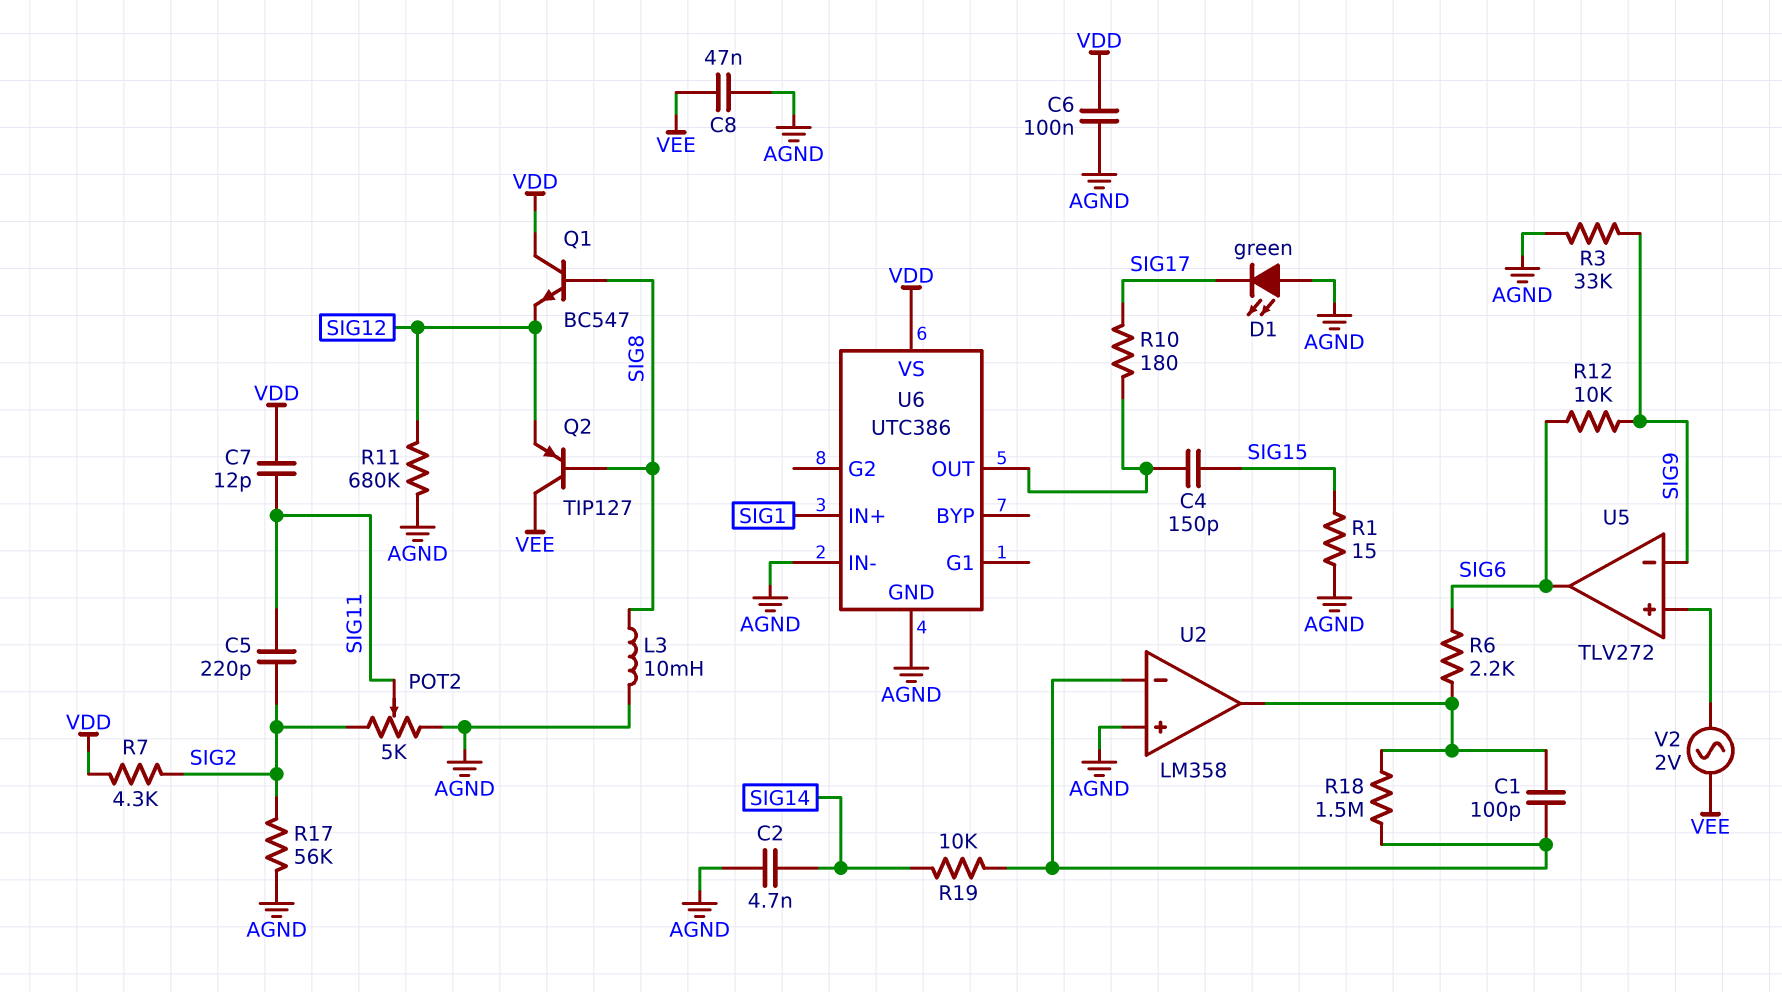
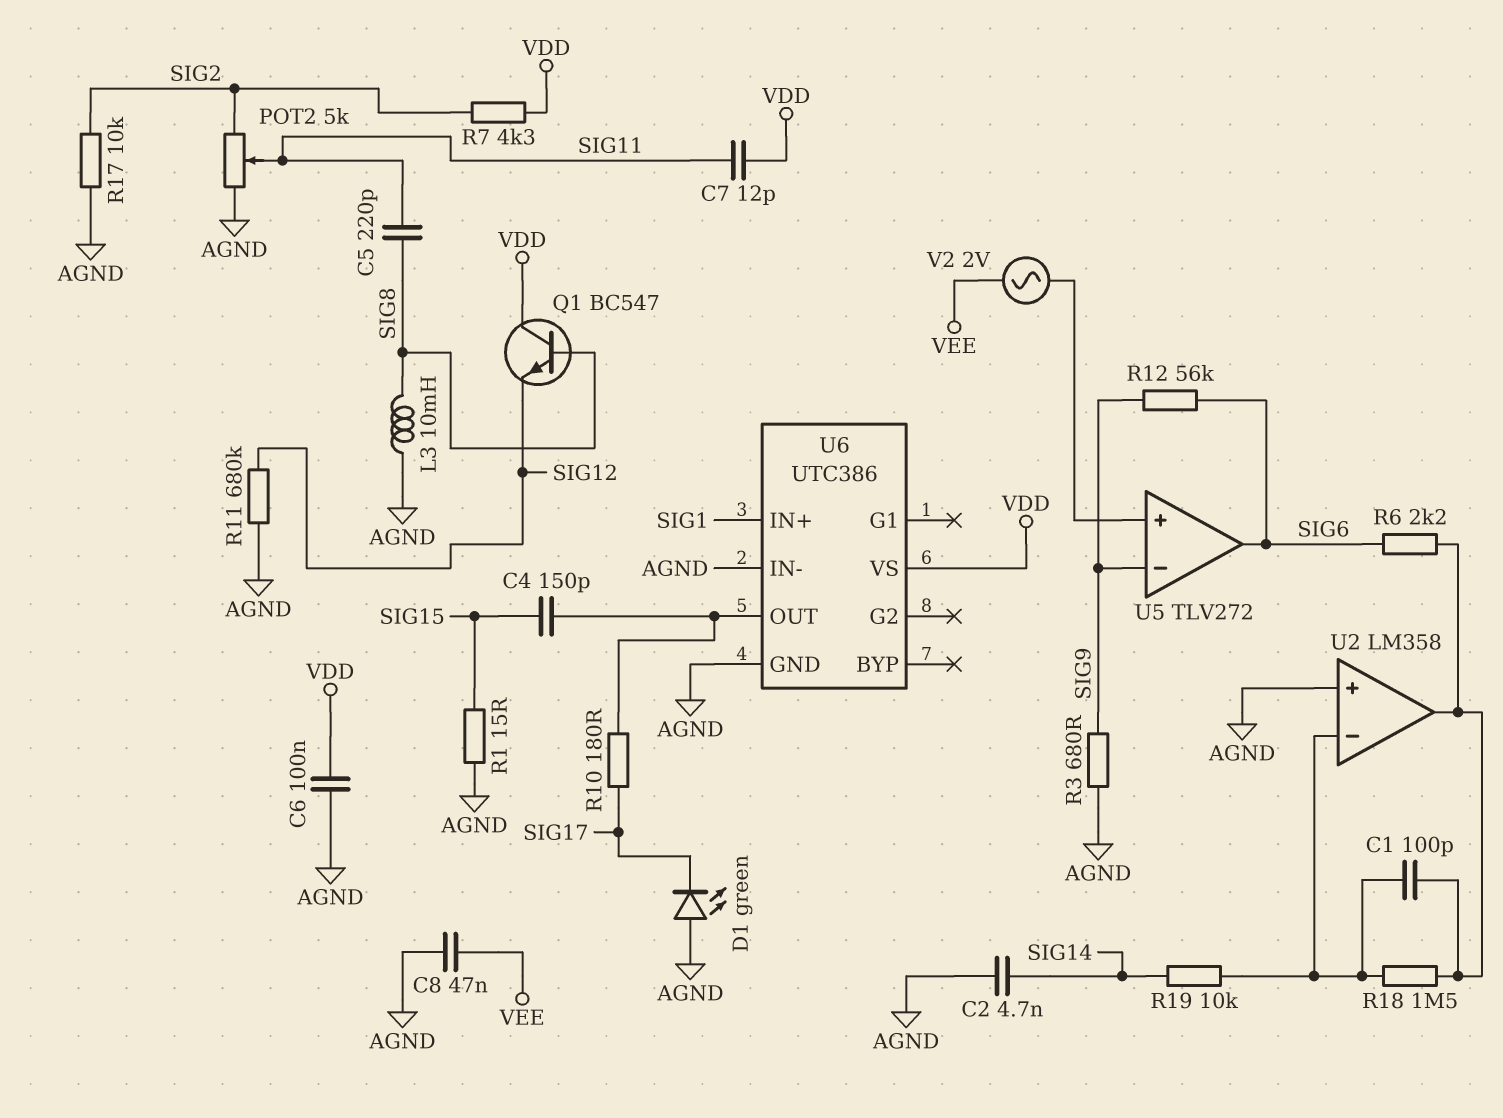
C5: 220pF (SIG2, SIG11) -> 220pF (SIG8, SIG11)
Q2: PNP TIP127 (B SIG8, C VEE, E SIG12) -> none
R3: 33k (AGND, SIG9) -> 680 (AGND, SIG9)
R12: 10k (SIG6, SIG9) -> 56k (SIG6, SIG9)
R17: 56k (AGND, SIG2) -> 10k (AGND, SIG2)

